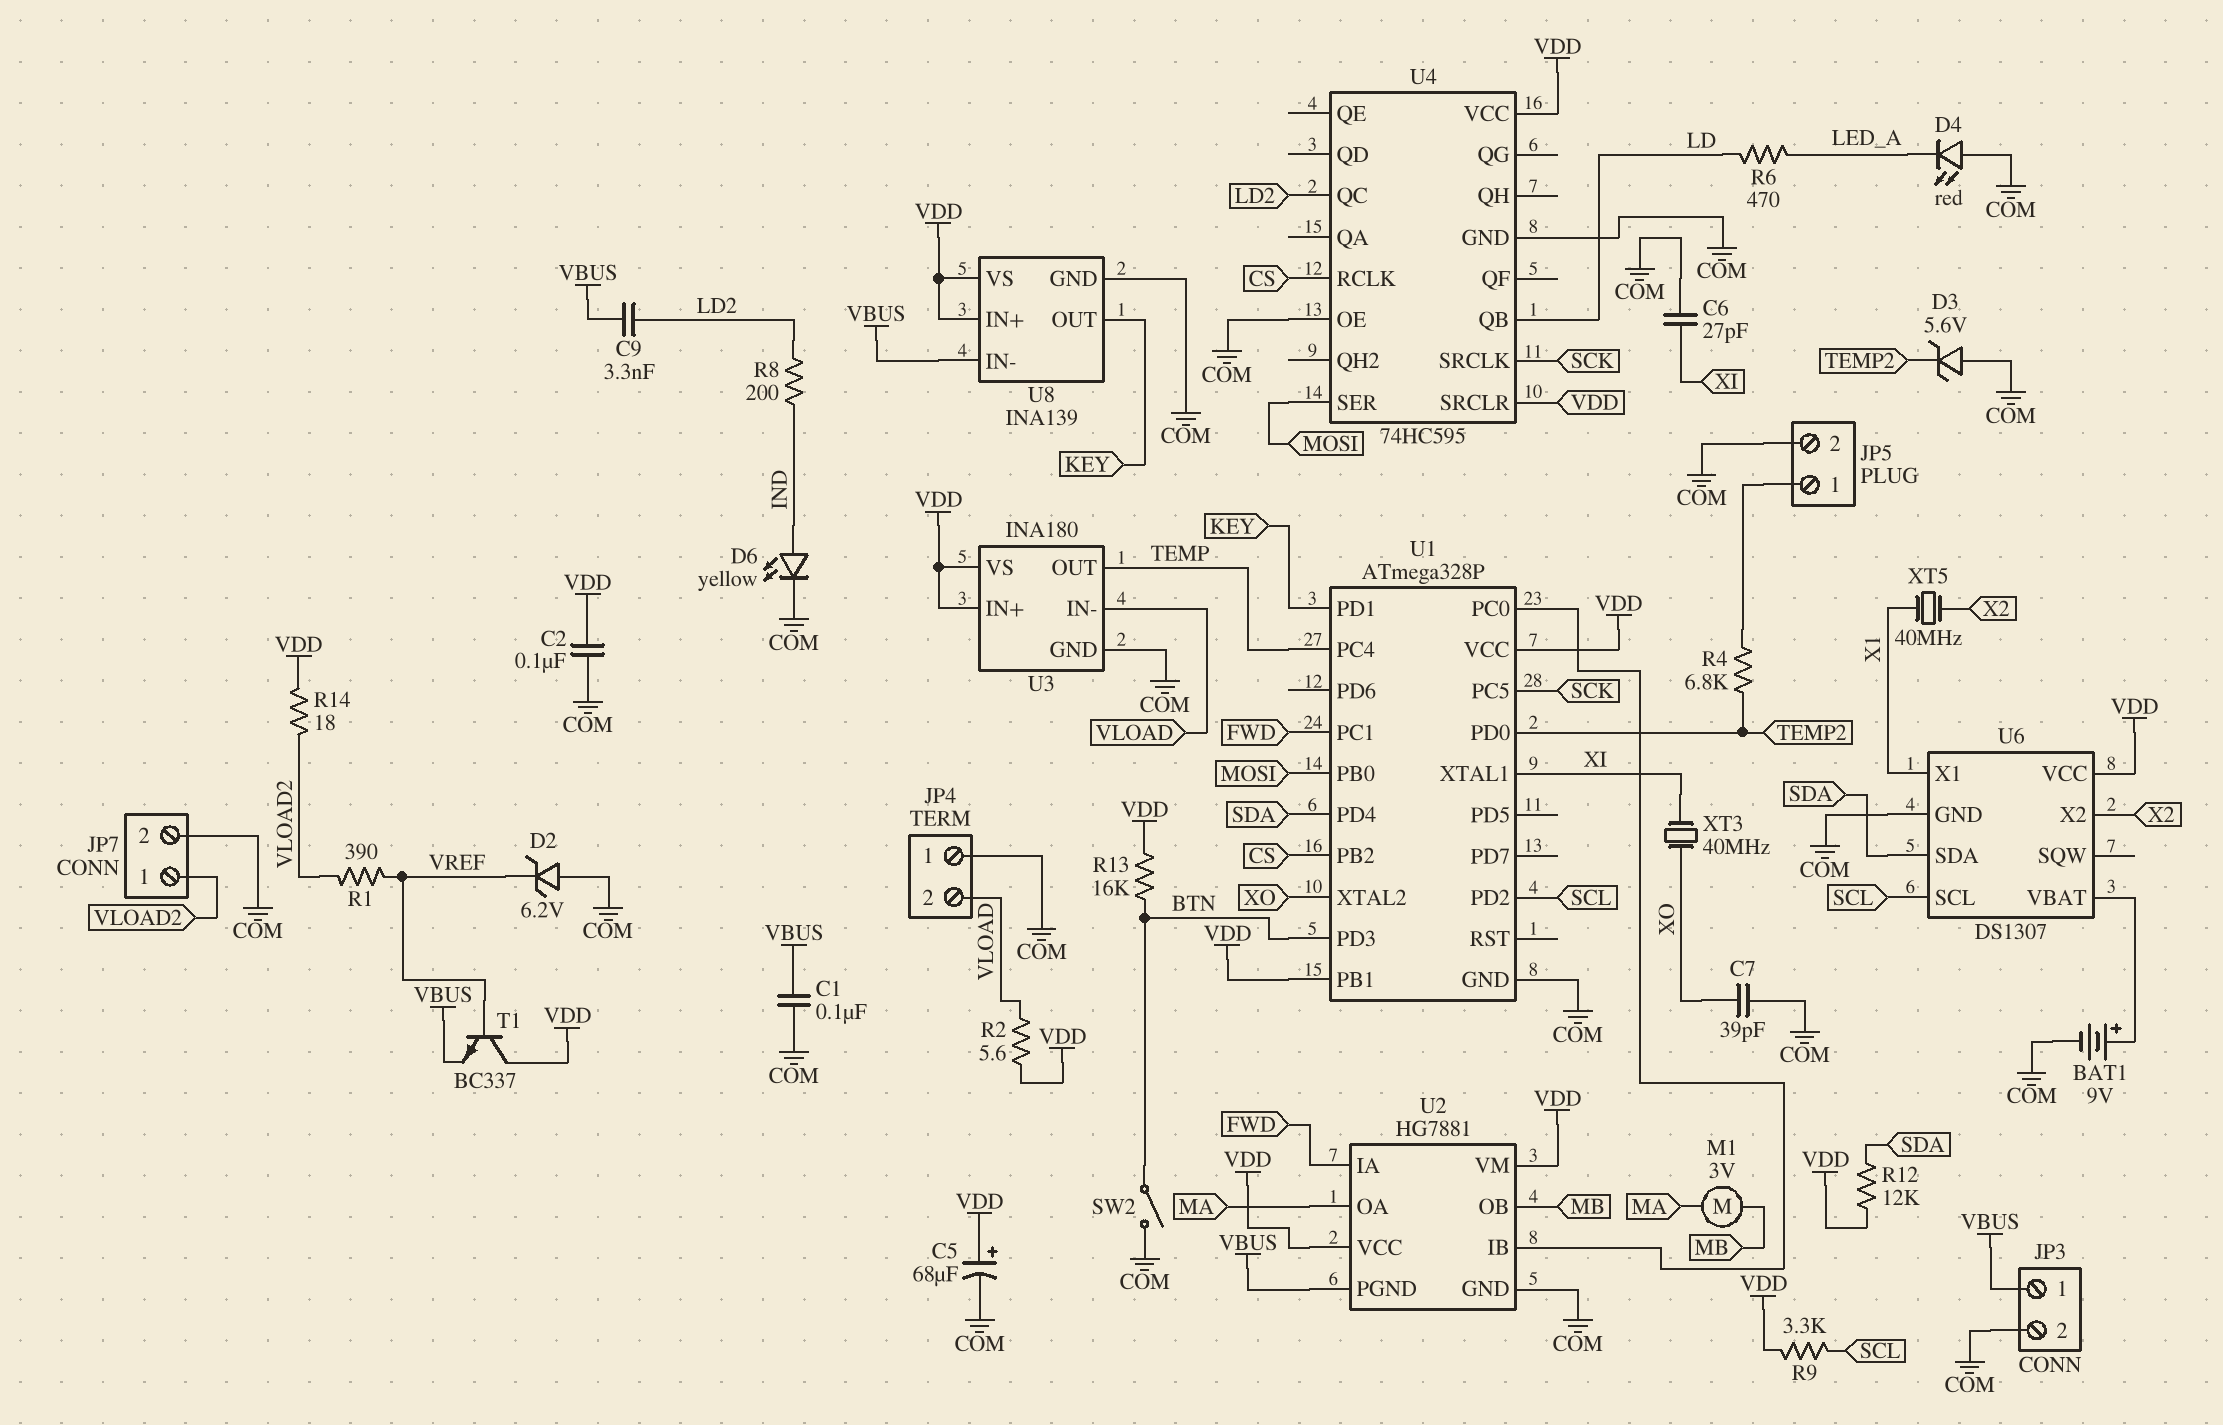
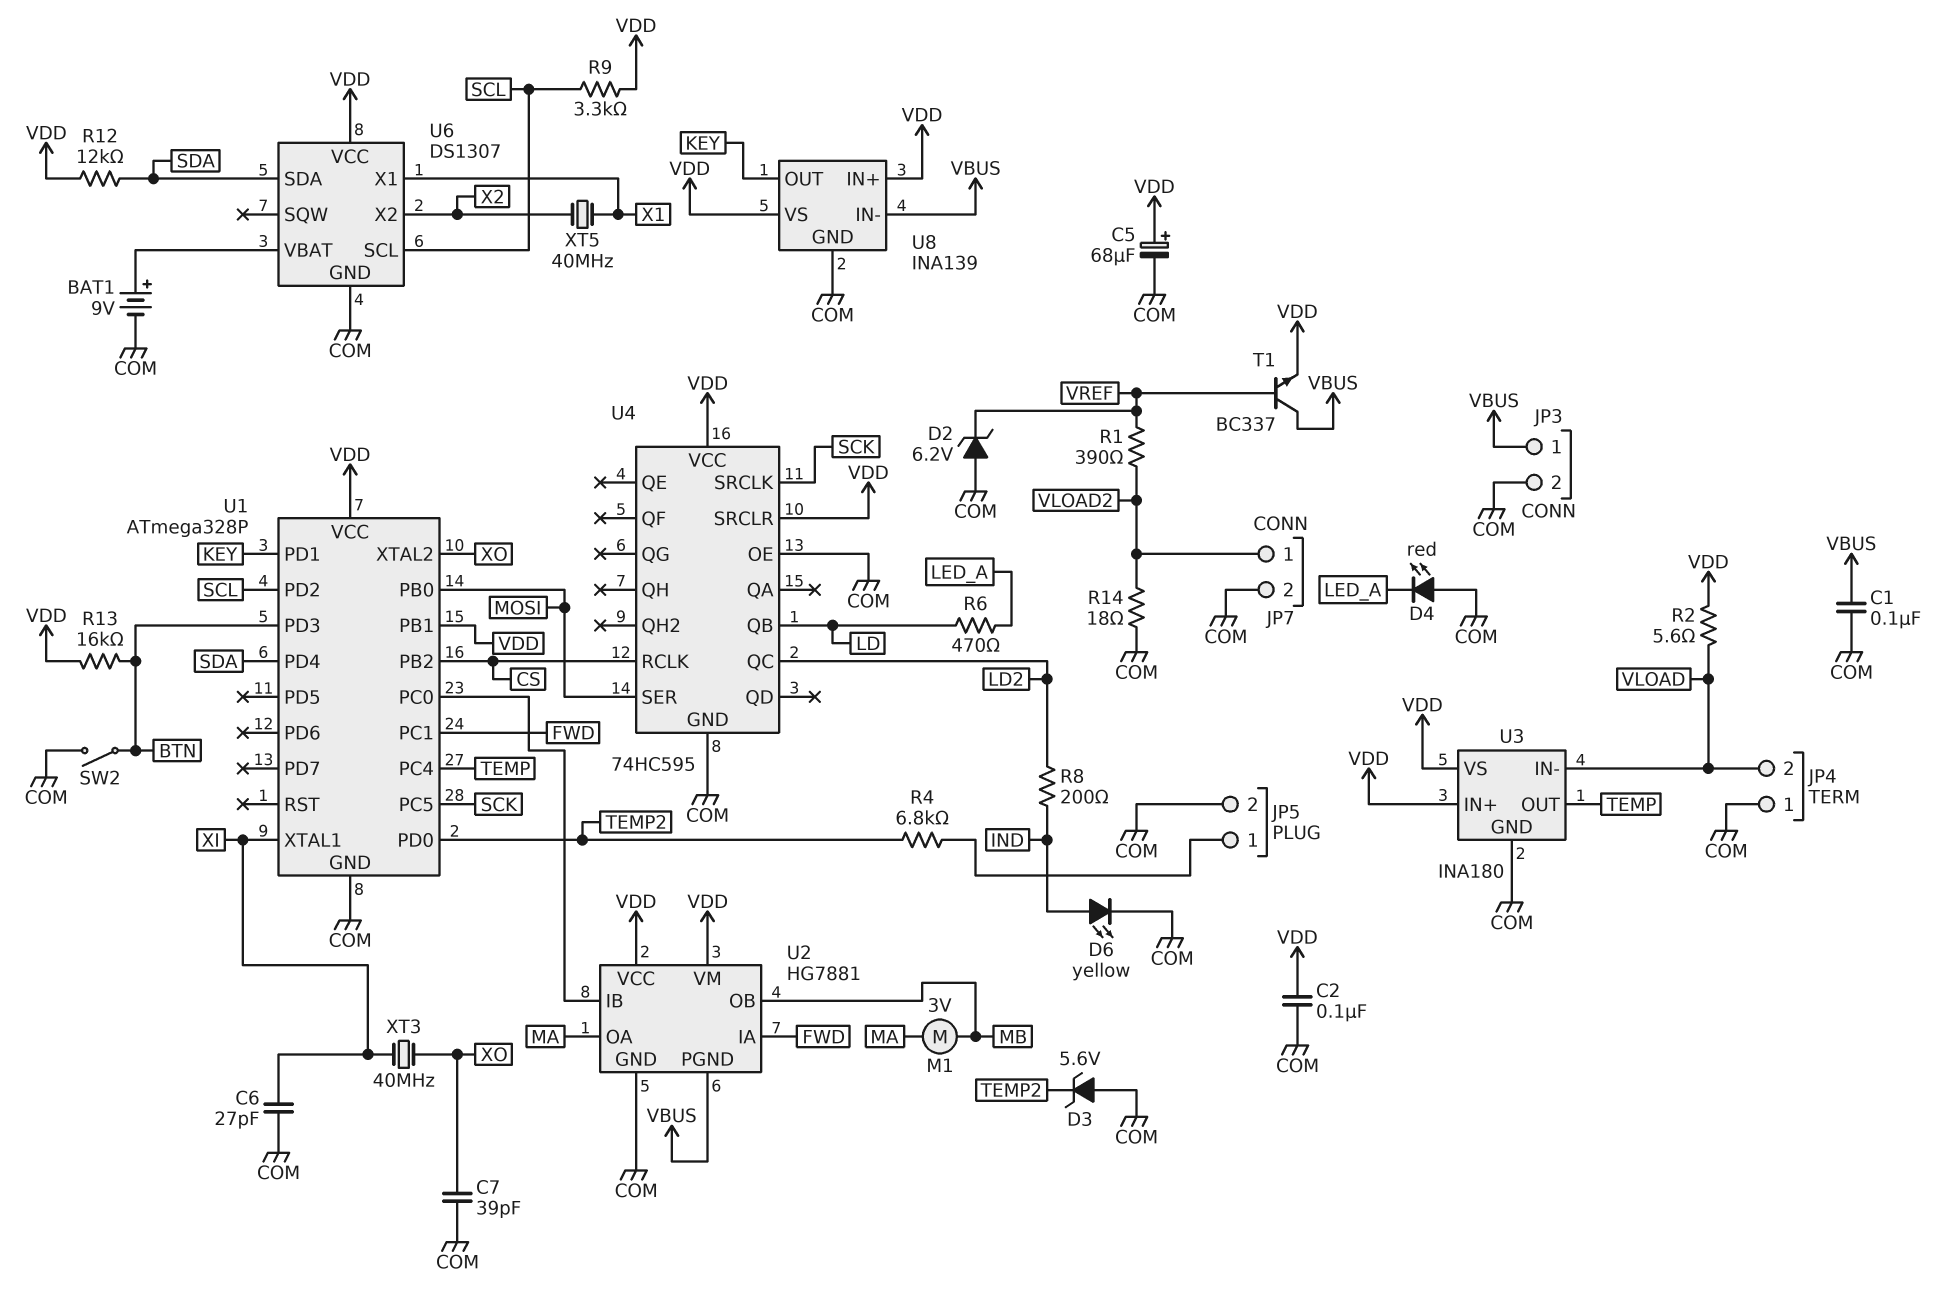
C9: 3.3nF (LD2, VBUS) -> none
R14: 18 (VDD, VLOAD2) -> 18 (COM, VLOAD2)
T1: NPN BC337 (B VREF, C VDD, E VBUS) -> NPN BC337 (B VREF, C VBUS, E VDD)

